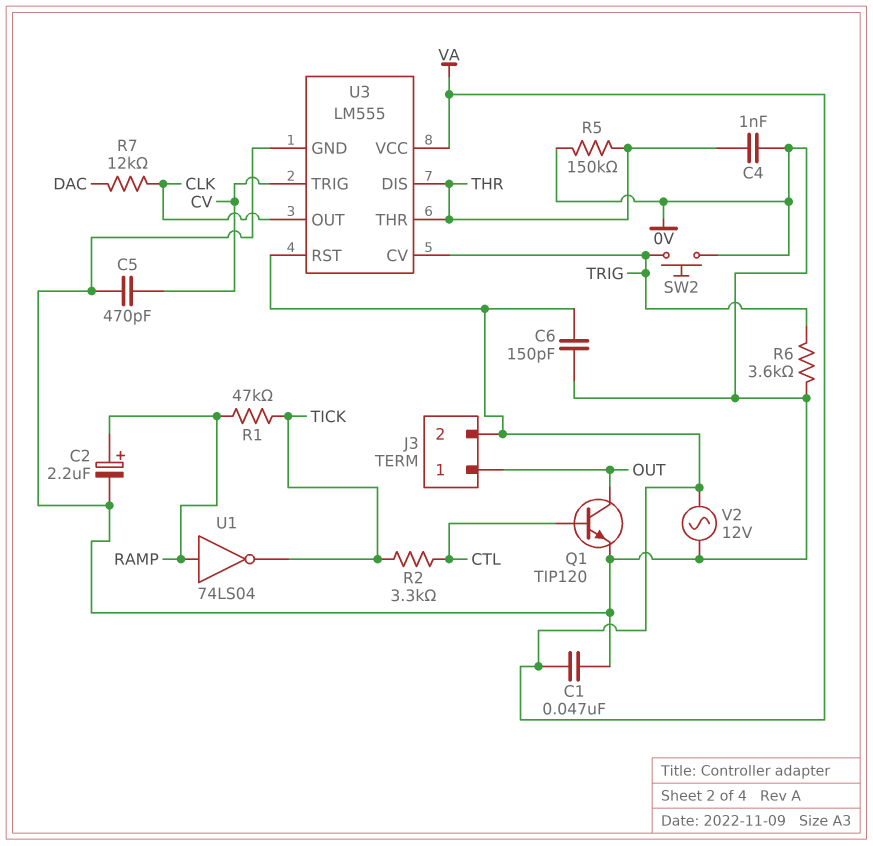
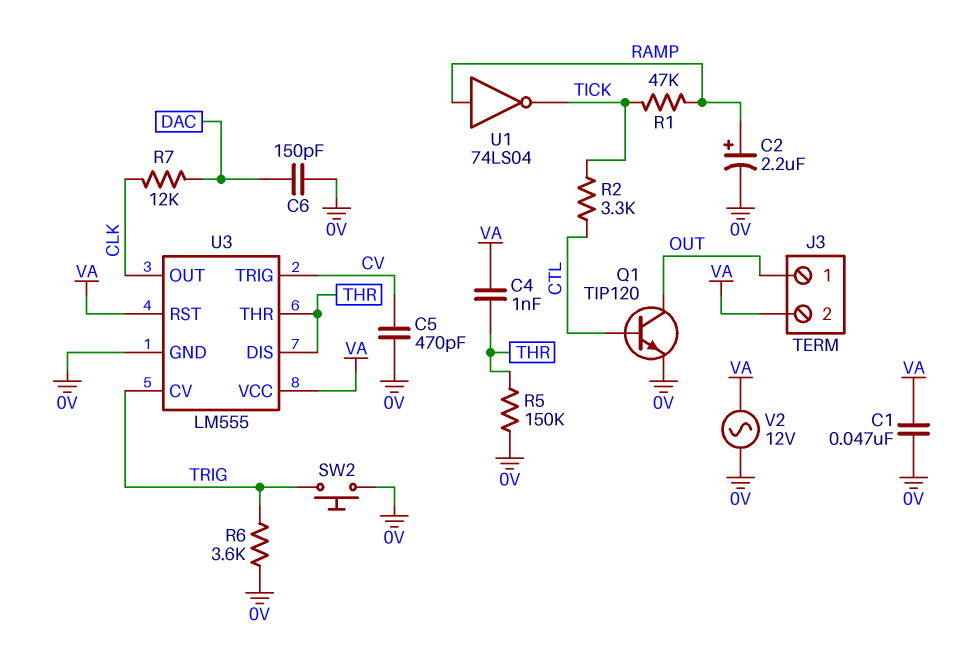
C4: 1nF (0V, THR) -> 1nF (THR, VA)
C6: 150pF (0V, VA) -> 150pF (0V, DAC)

